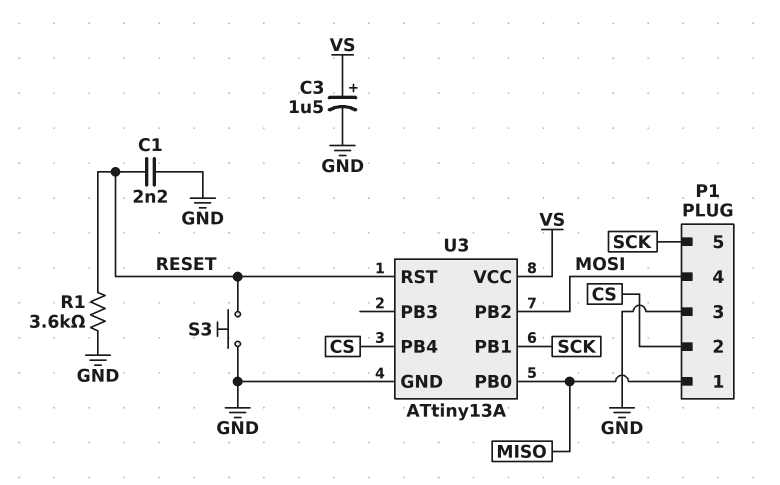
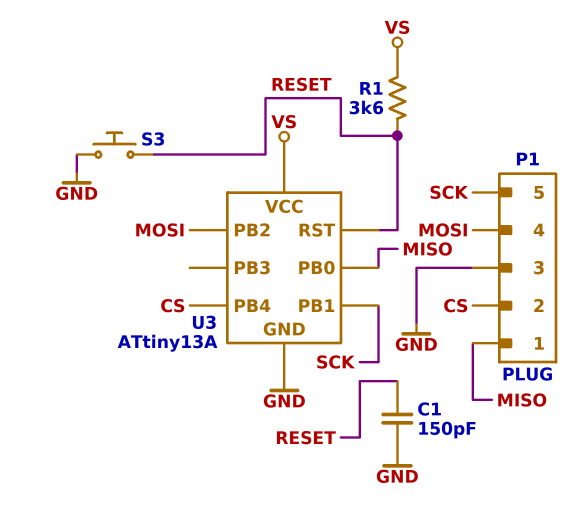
C1: 2.2nF (GND, RESET) -> 150pF (GND, RESET)
C3: 1.5uF (plus VS, minus GND) -> none
R1: 3.6k (GND, RESET) -> 3.6k (RESET, VS)

